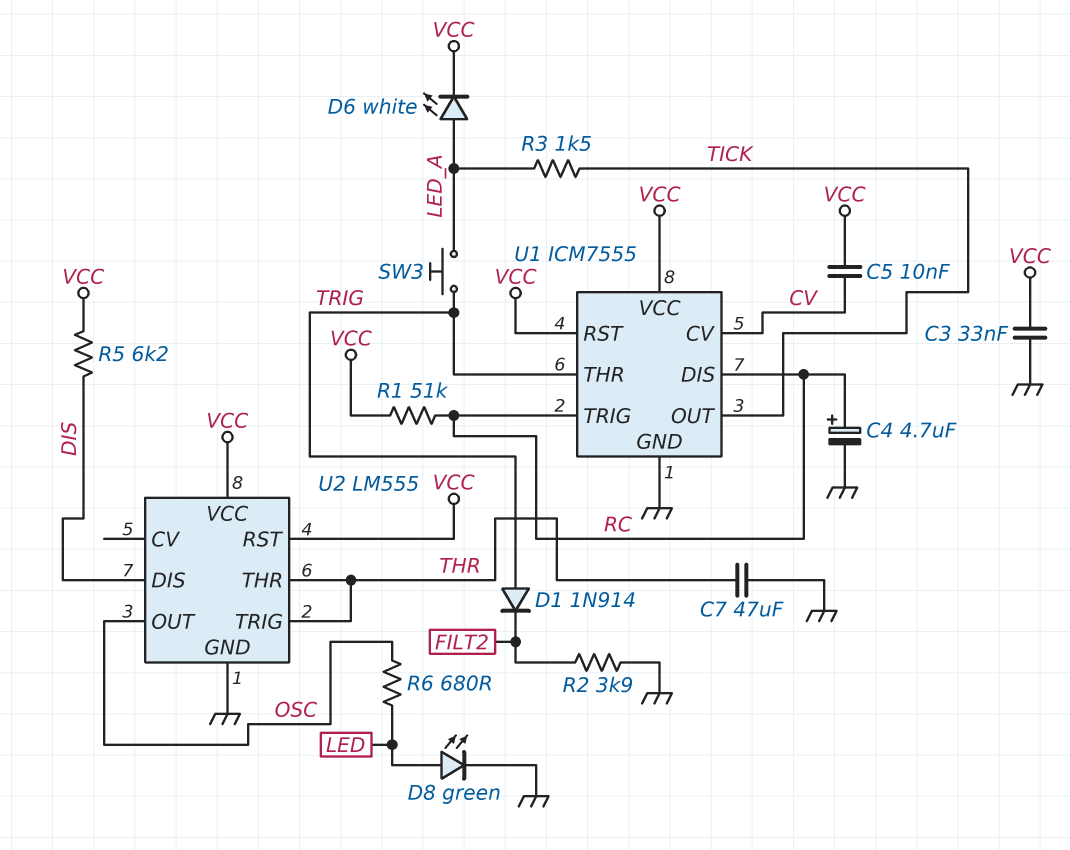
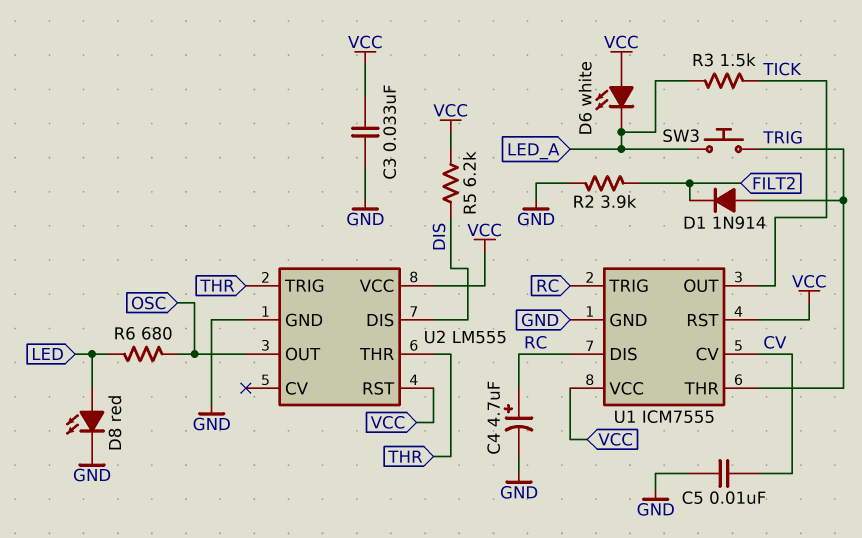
C5: 10nF (CV, VCC) -> 10nF (CV, GND)
C7: 47uF (GND, THR) -> none
D6: LED white (A LED_A, K VCC) -> LED white (A VCC, K LED_A)
D8: LED green (A LED, K GND) -> LED red (A LED, K GND)
R1: 51k (RC, VCC) -> none

